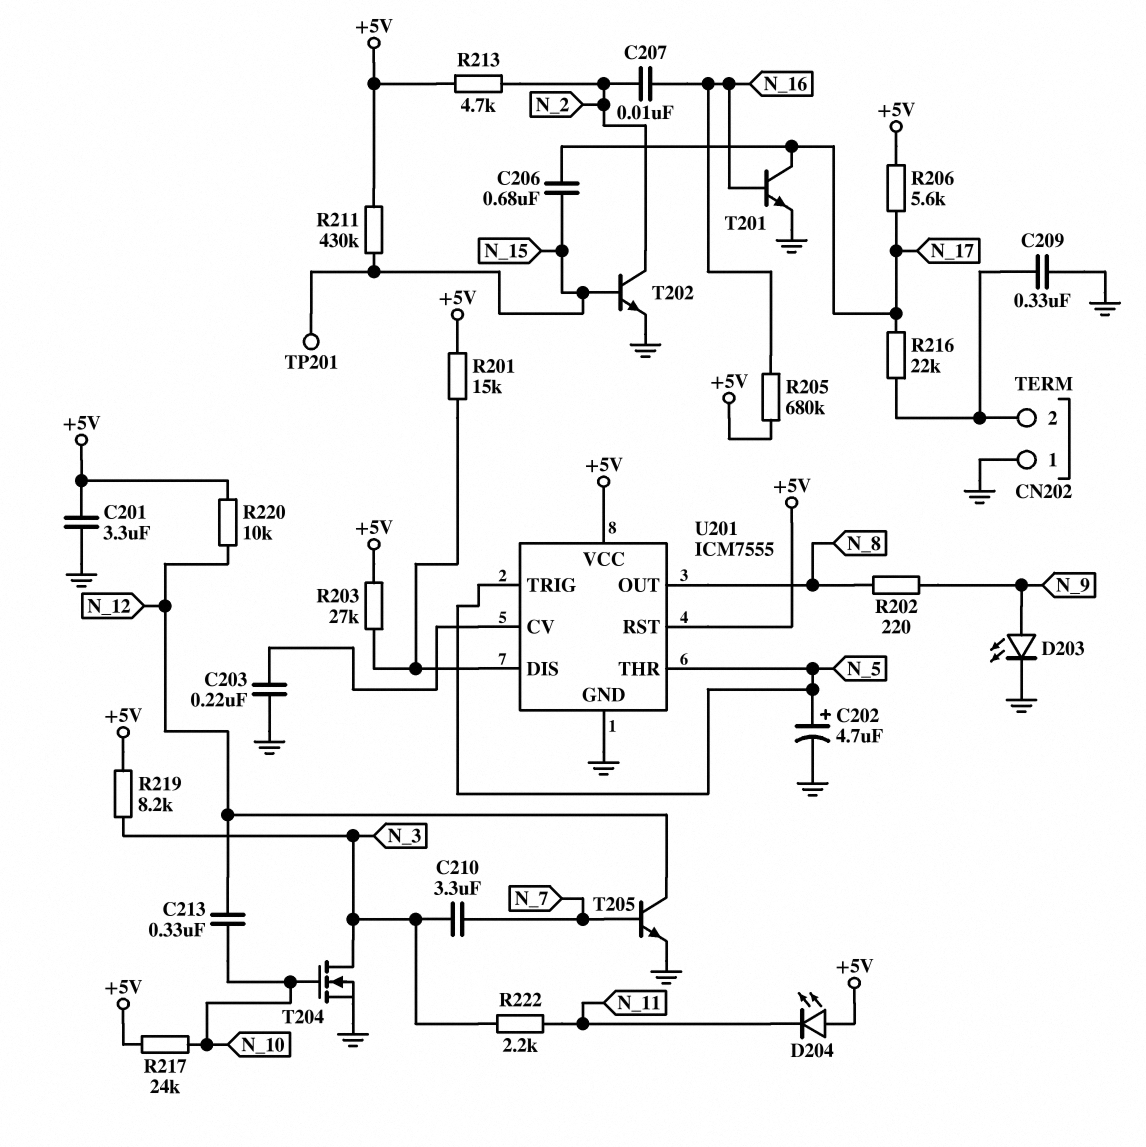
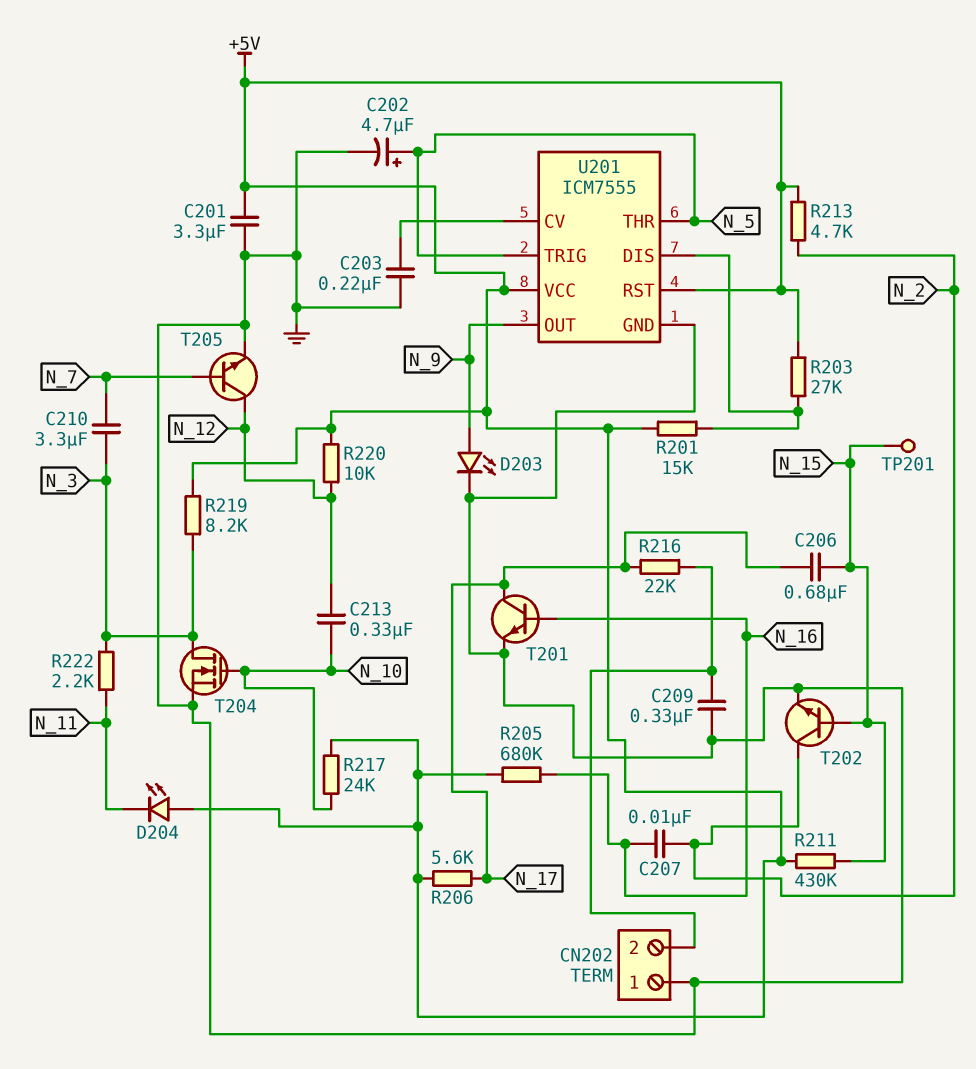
R202: 220 (N_8, N_9) -> none
U201 pin OUT: N_8 -> N_9

